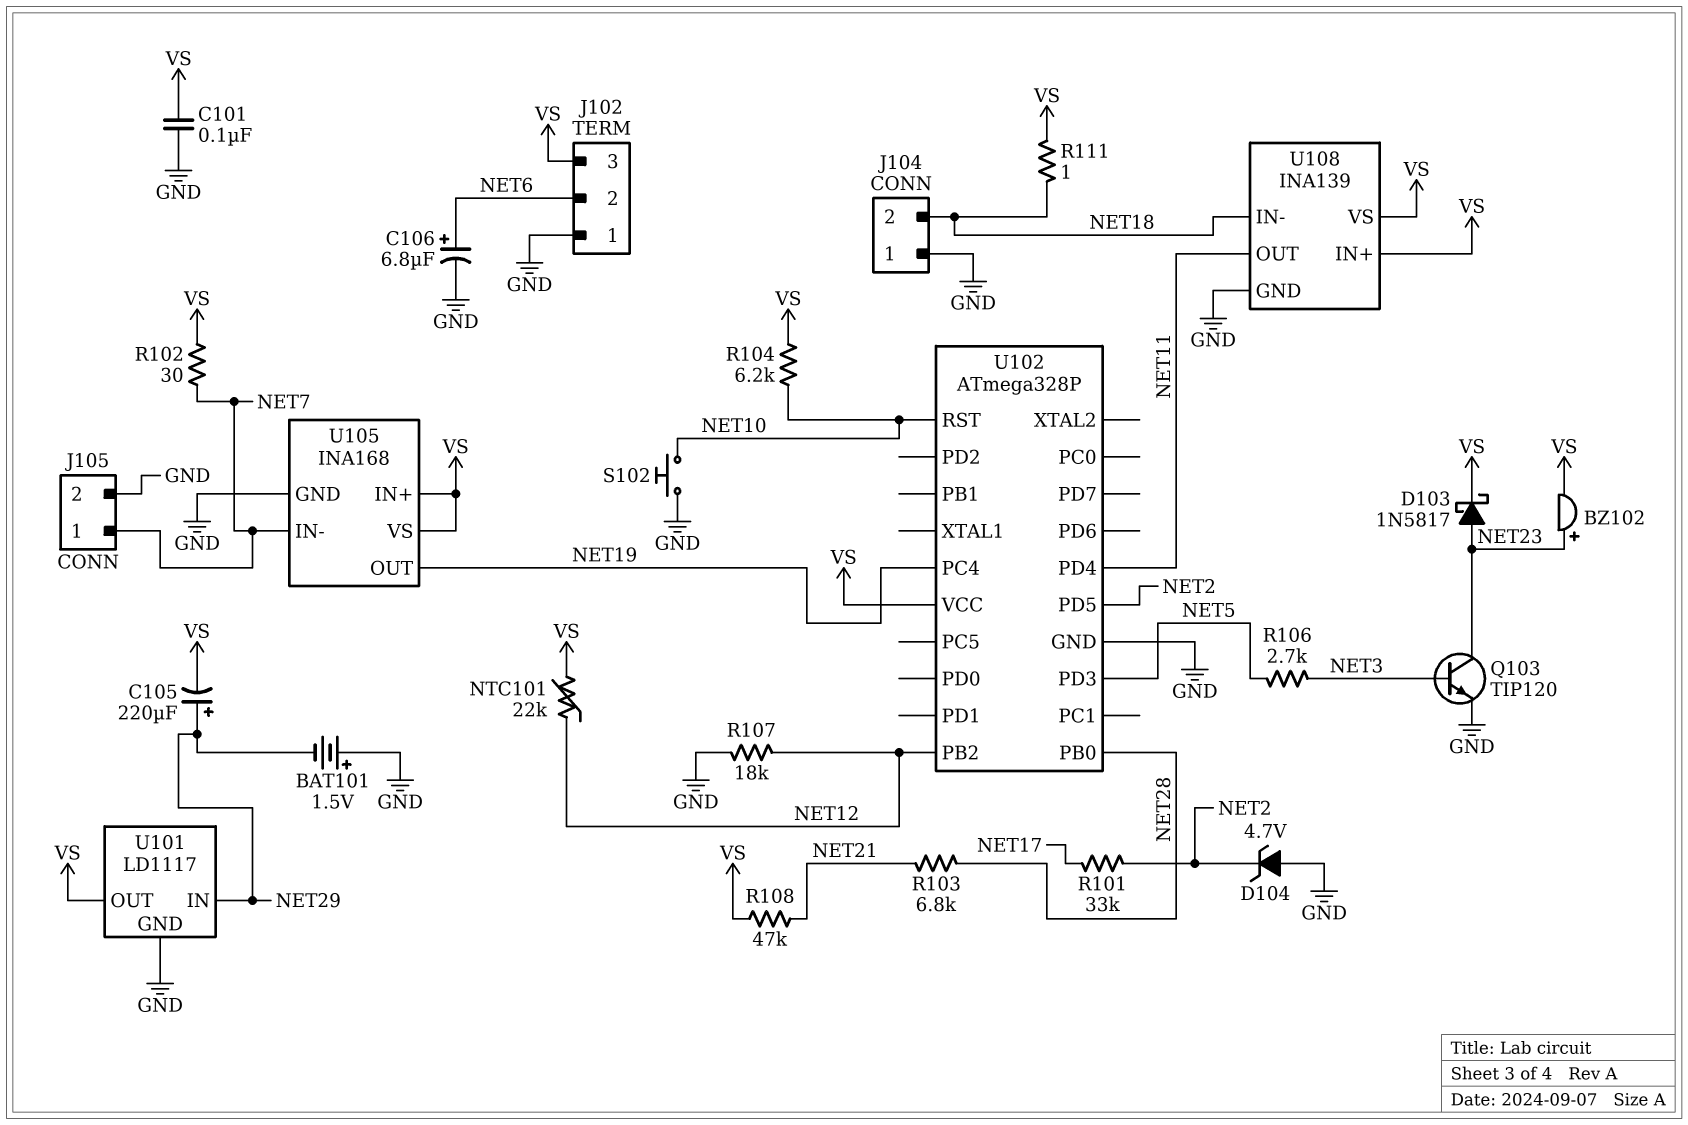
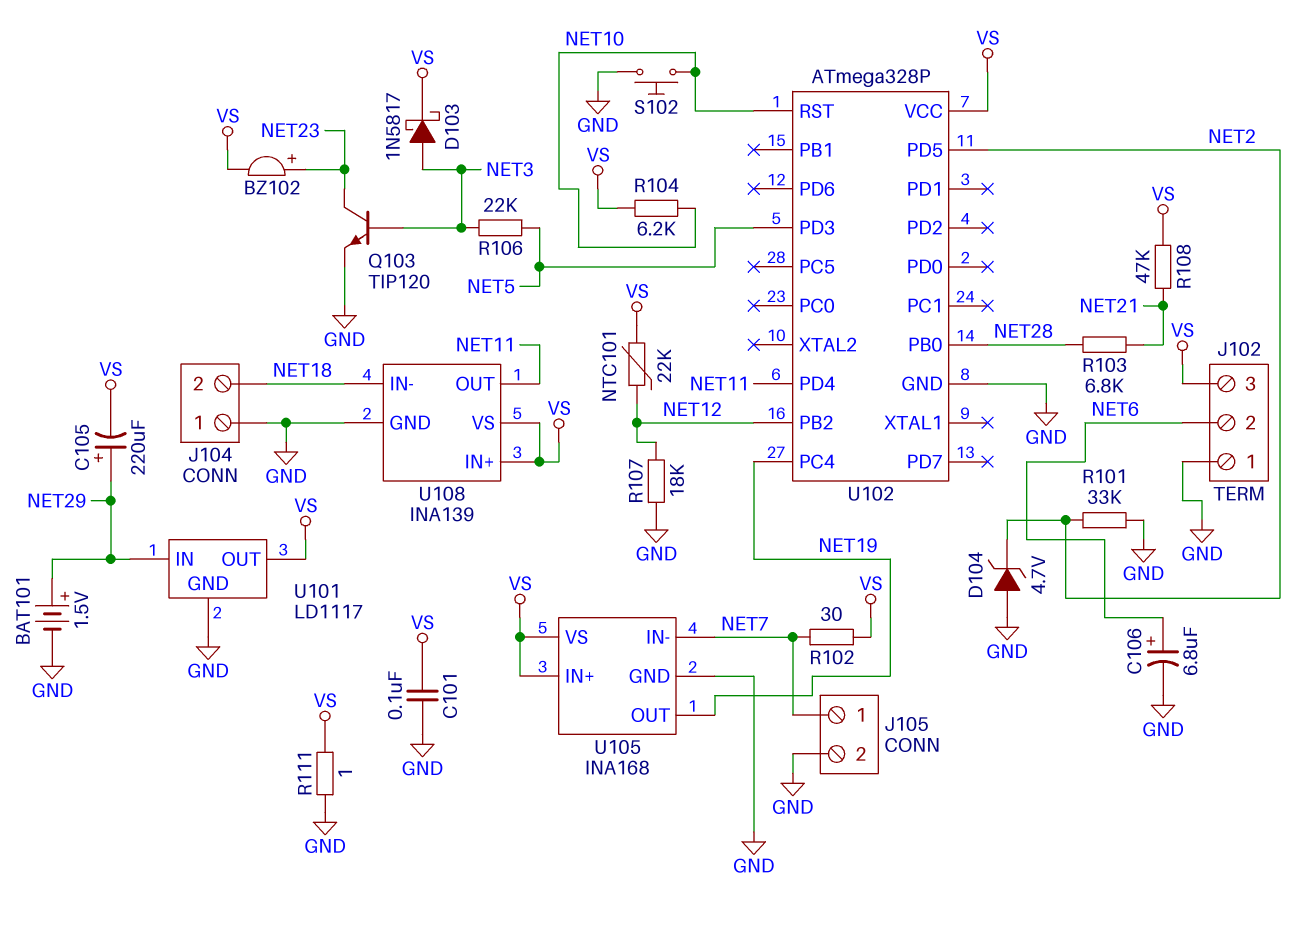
BAT101: 1.5V (plus GND, minus NET29) -> 1.5V (plus NET29, minus GND)
D103: schottky 1N5817 (A NET23, K VS) -> schottky 1N5817 (A NET3, K VS)
R101: 33k (NET2, NET17) -> 33k (GND, NET2)
R106: 2.7k (NET3, NET5) -> 22k (NET3, NET5)
R111: 1 (NET18, VS) -> 1 (GND, VS)

